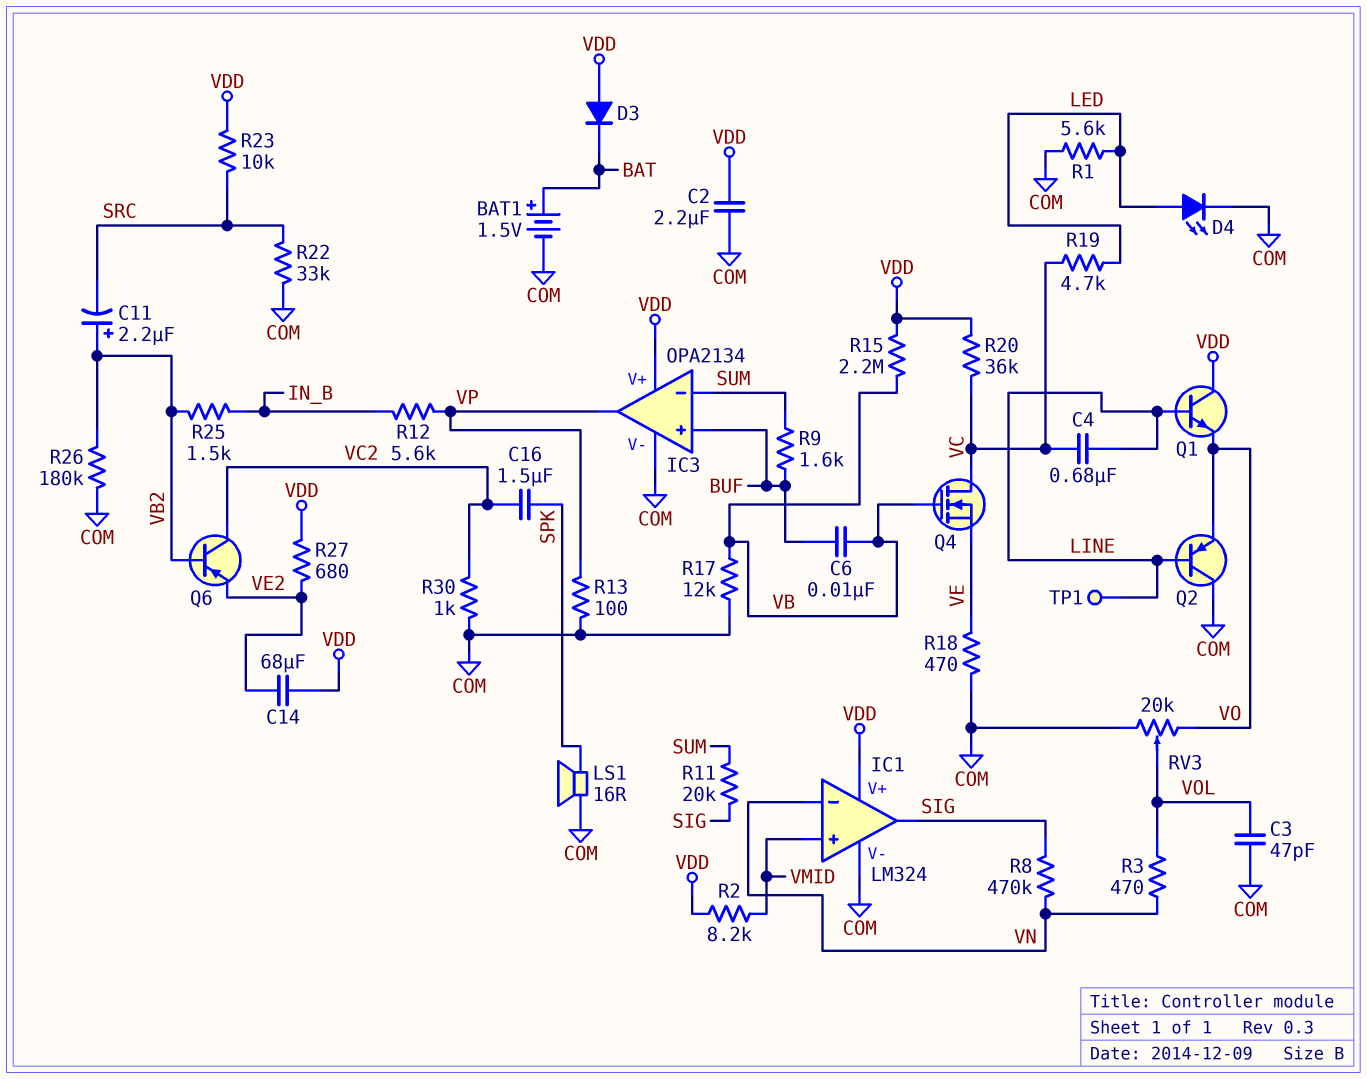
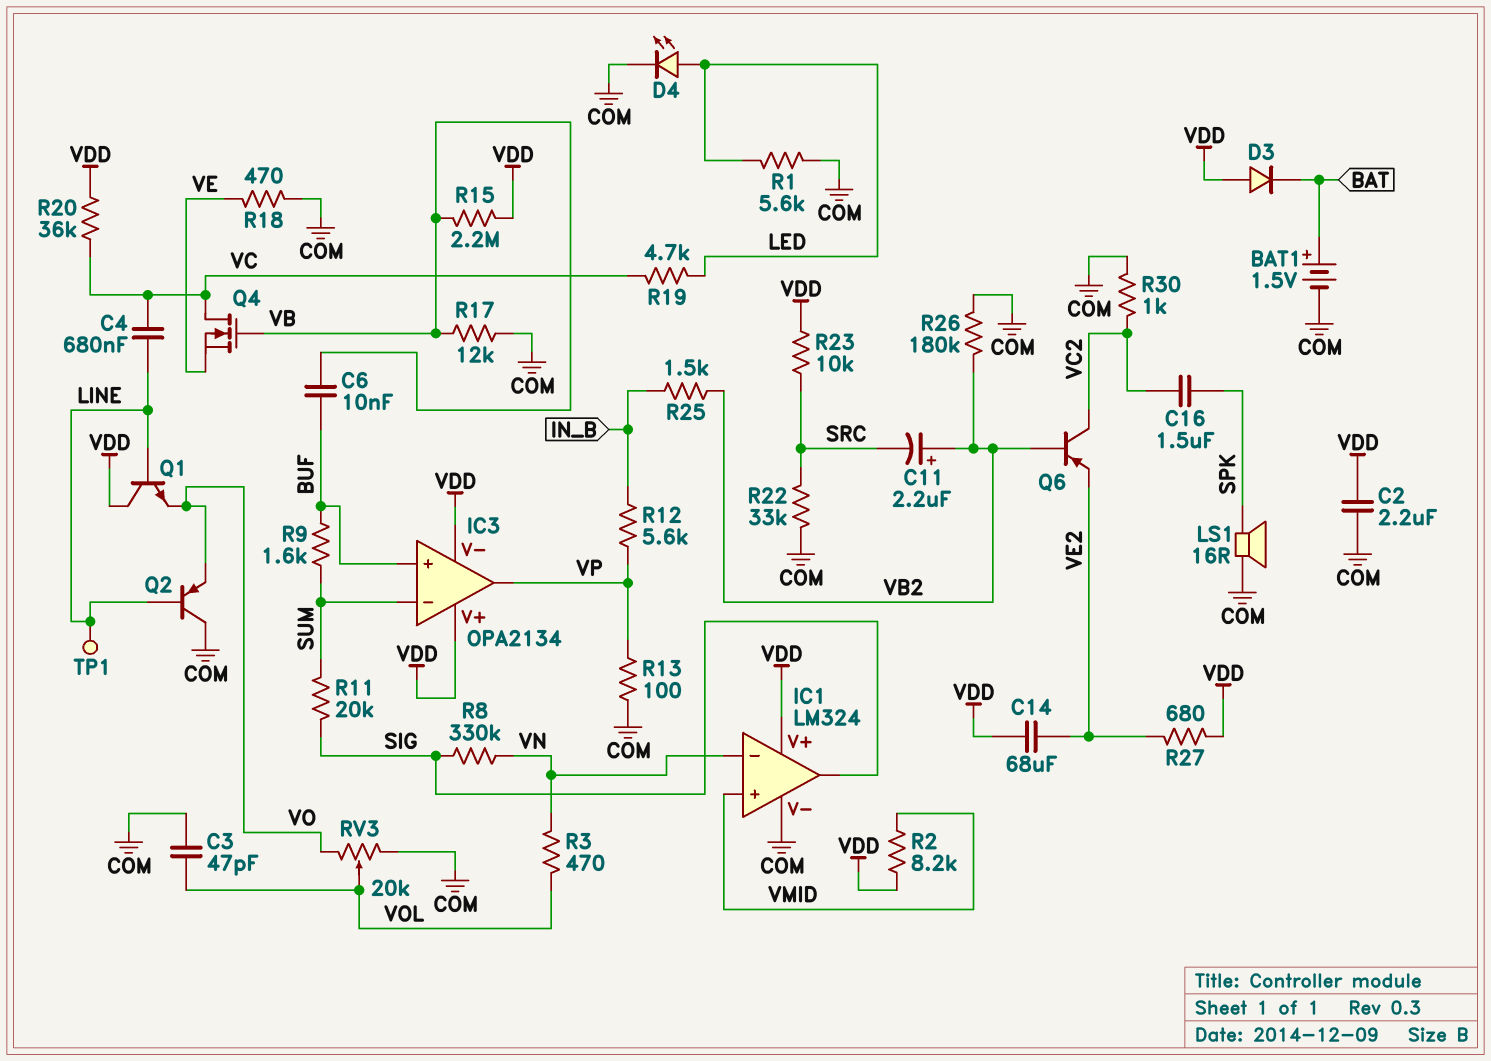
IC3 pin V-: COM -> VDD
R8: 470k (SIG, VN) -> 330k (SIG, VN)

